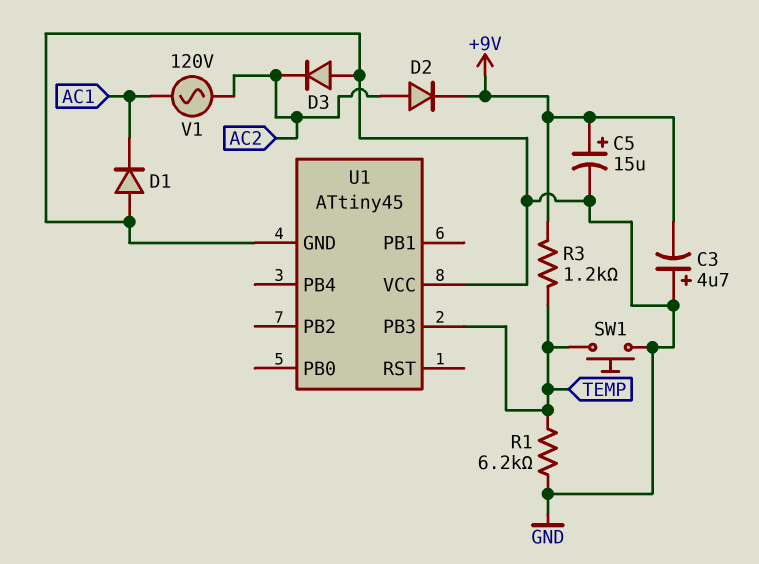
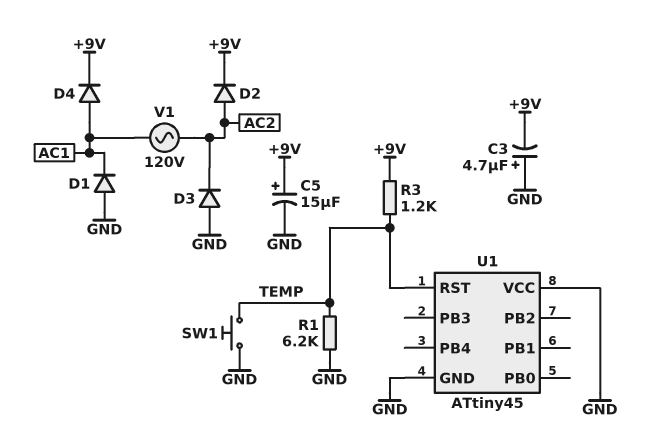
D4: none -> diode (A AC1, K +9V)
U1 pin PB3: TEMP -> none
U1 pin RST: none -> TEMP

